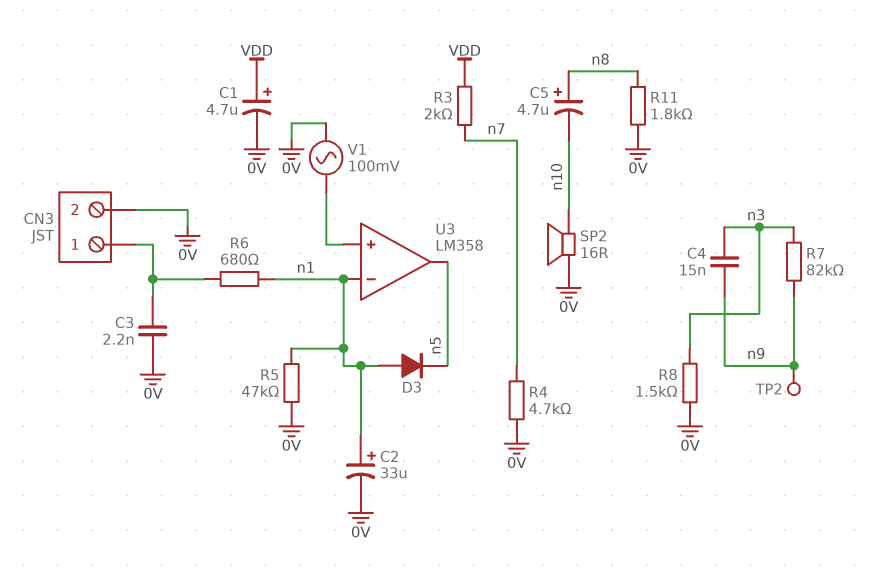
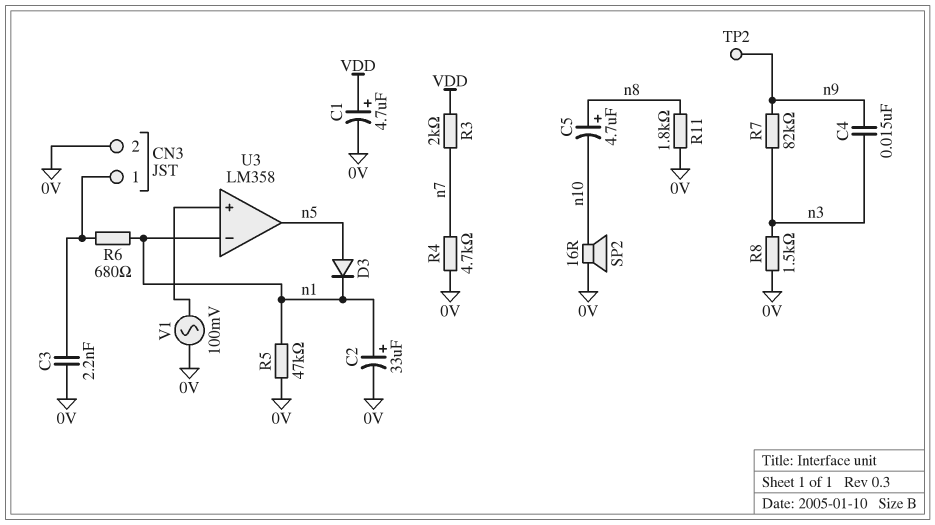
D3: diode (A n1, K n5) -> diode (A n5, K n1)

